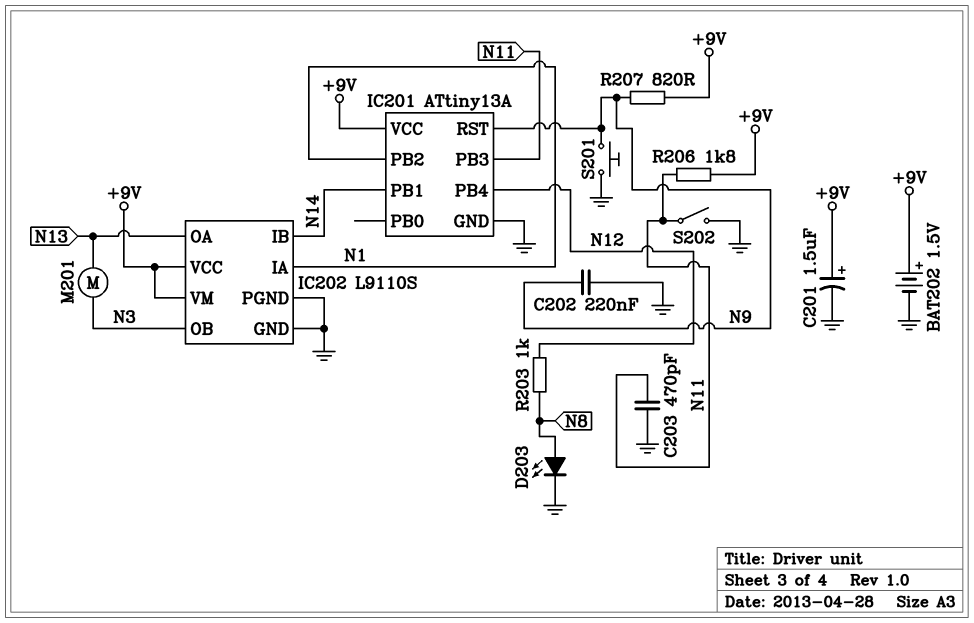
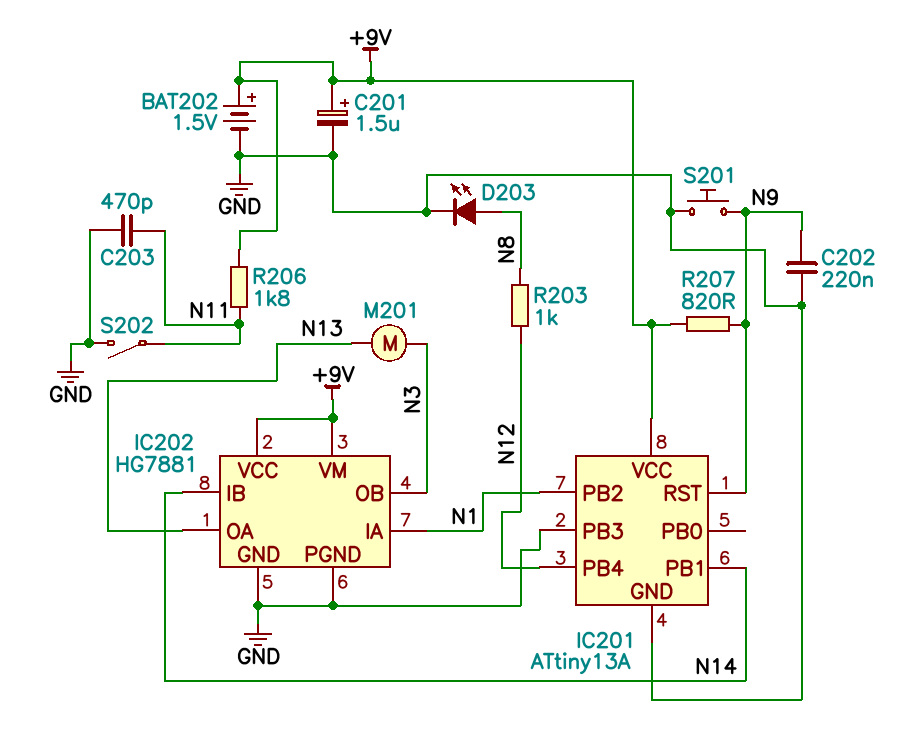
IC201 pin PB3: N11 -> GND
IC202: L9110S -> HG7881

